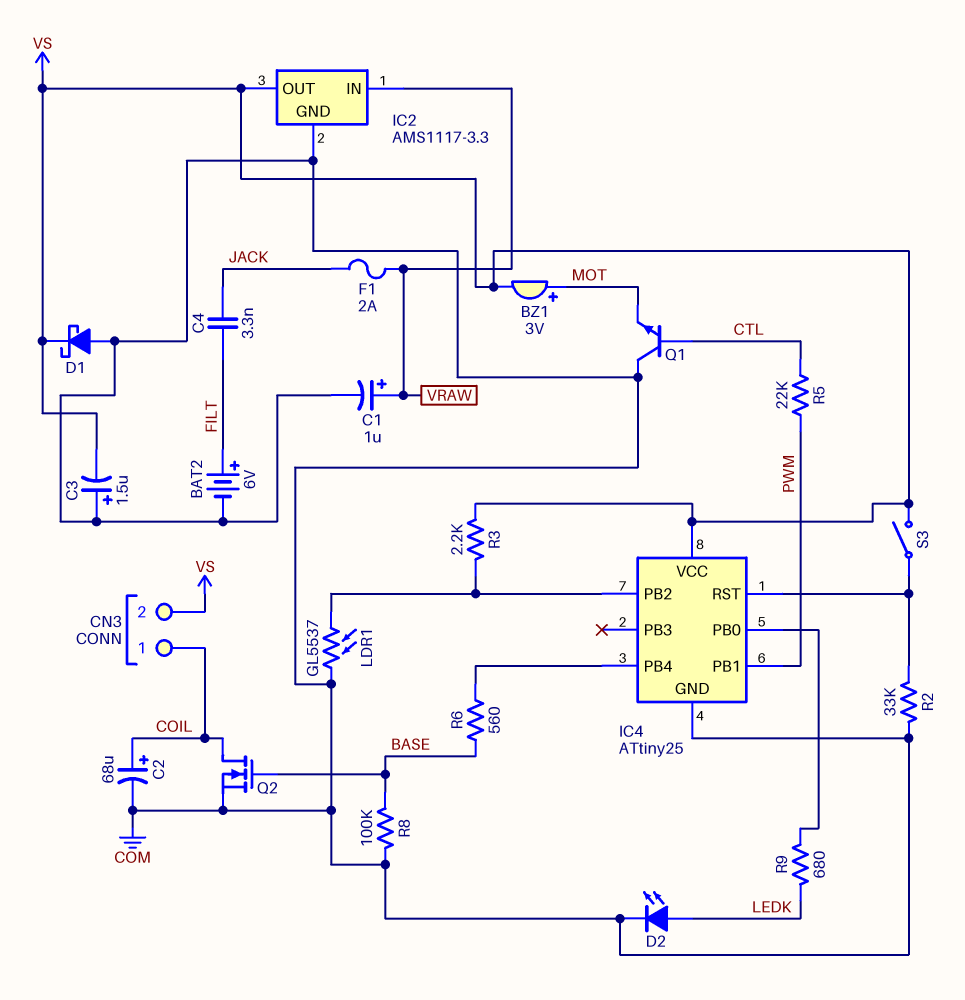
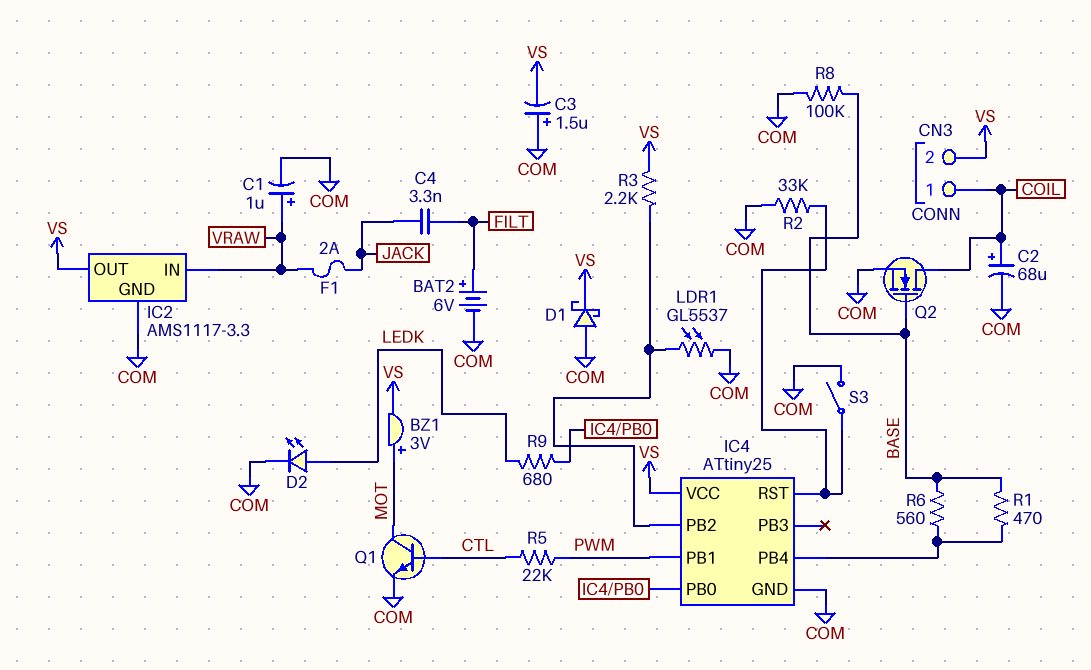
Q1: NPN (B CTL, C COM, E MOT) -> NPN (B CTL, C MOT, E COM)
R1: none -> 470 (BASE, IC4/PB4)
S3: switch (IC4/RST, VS) -> switch (COM, IC4/RST)

